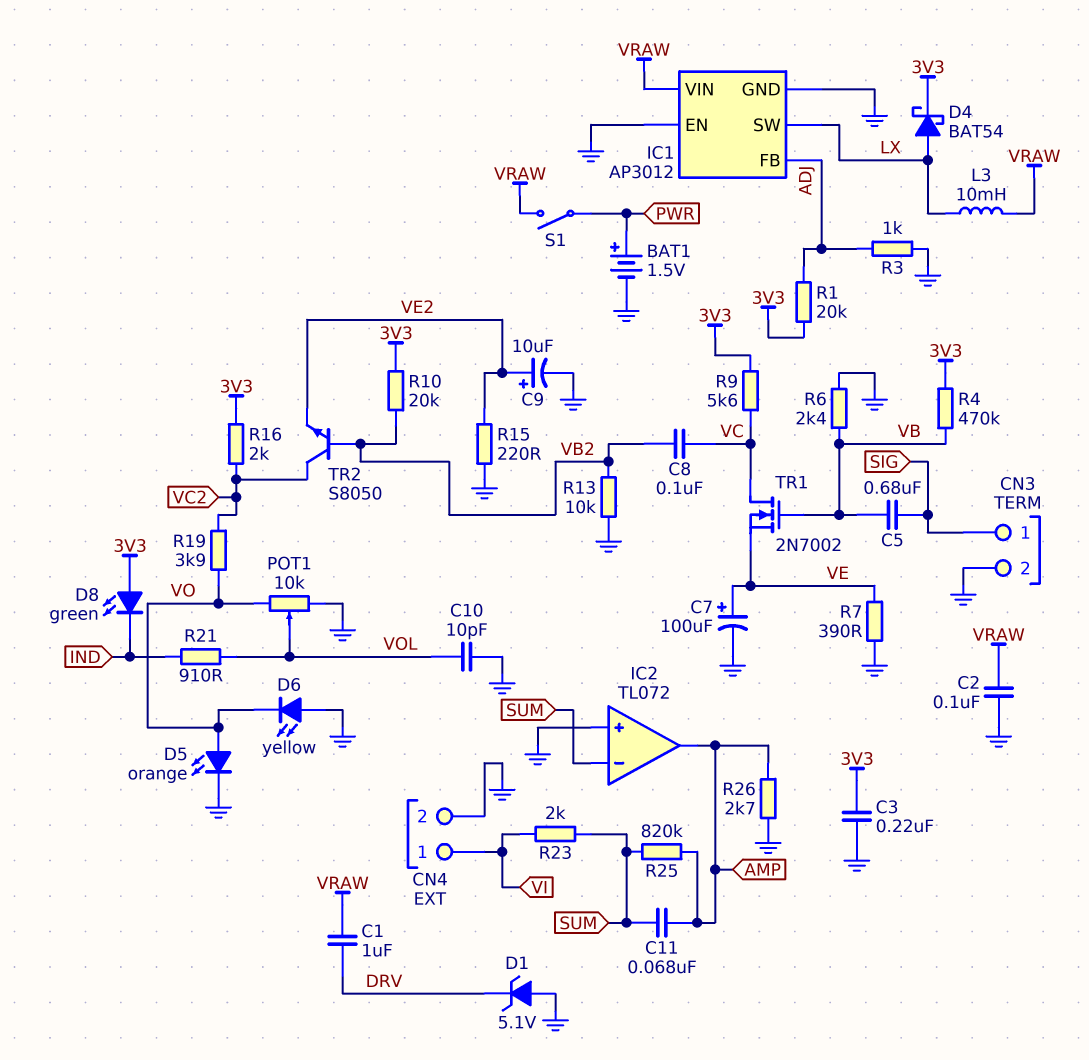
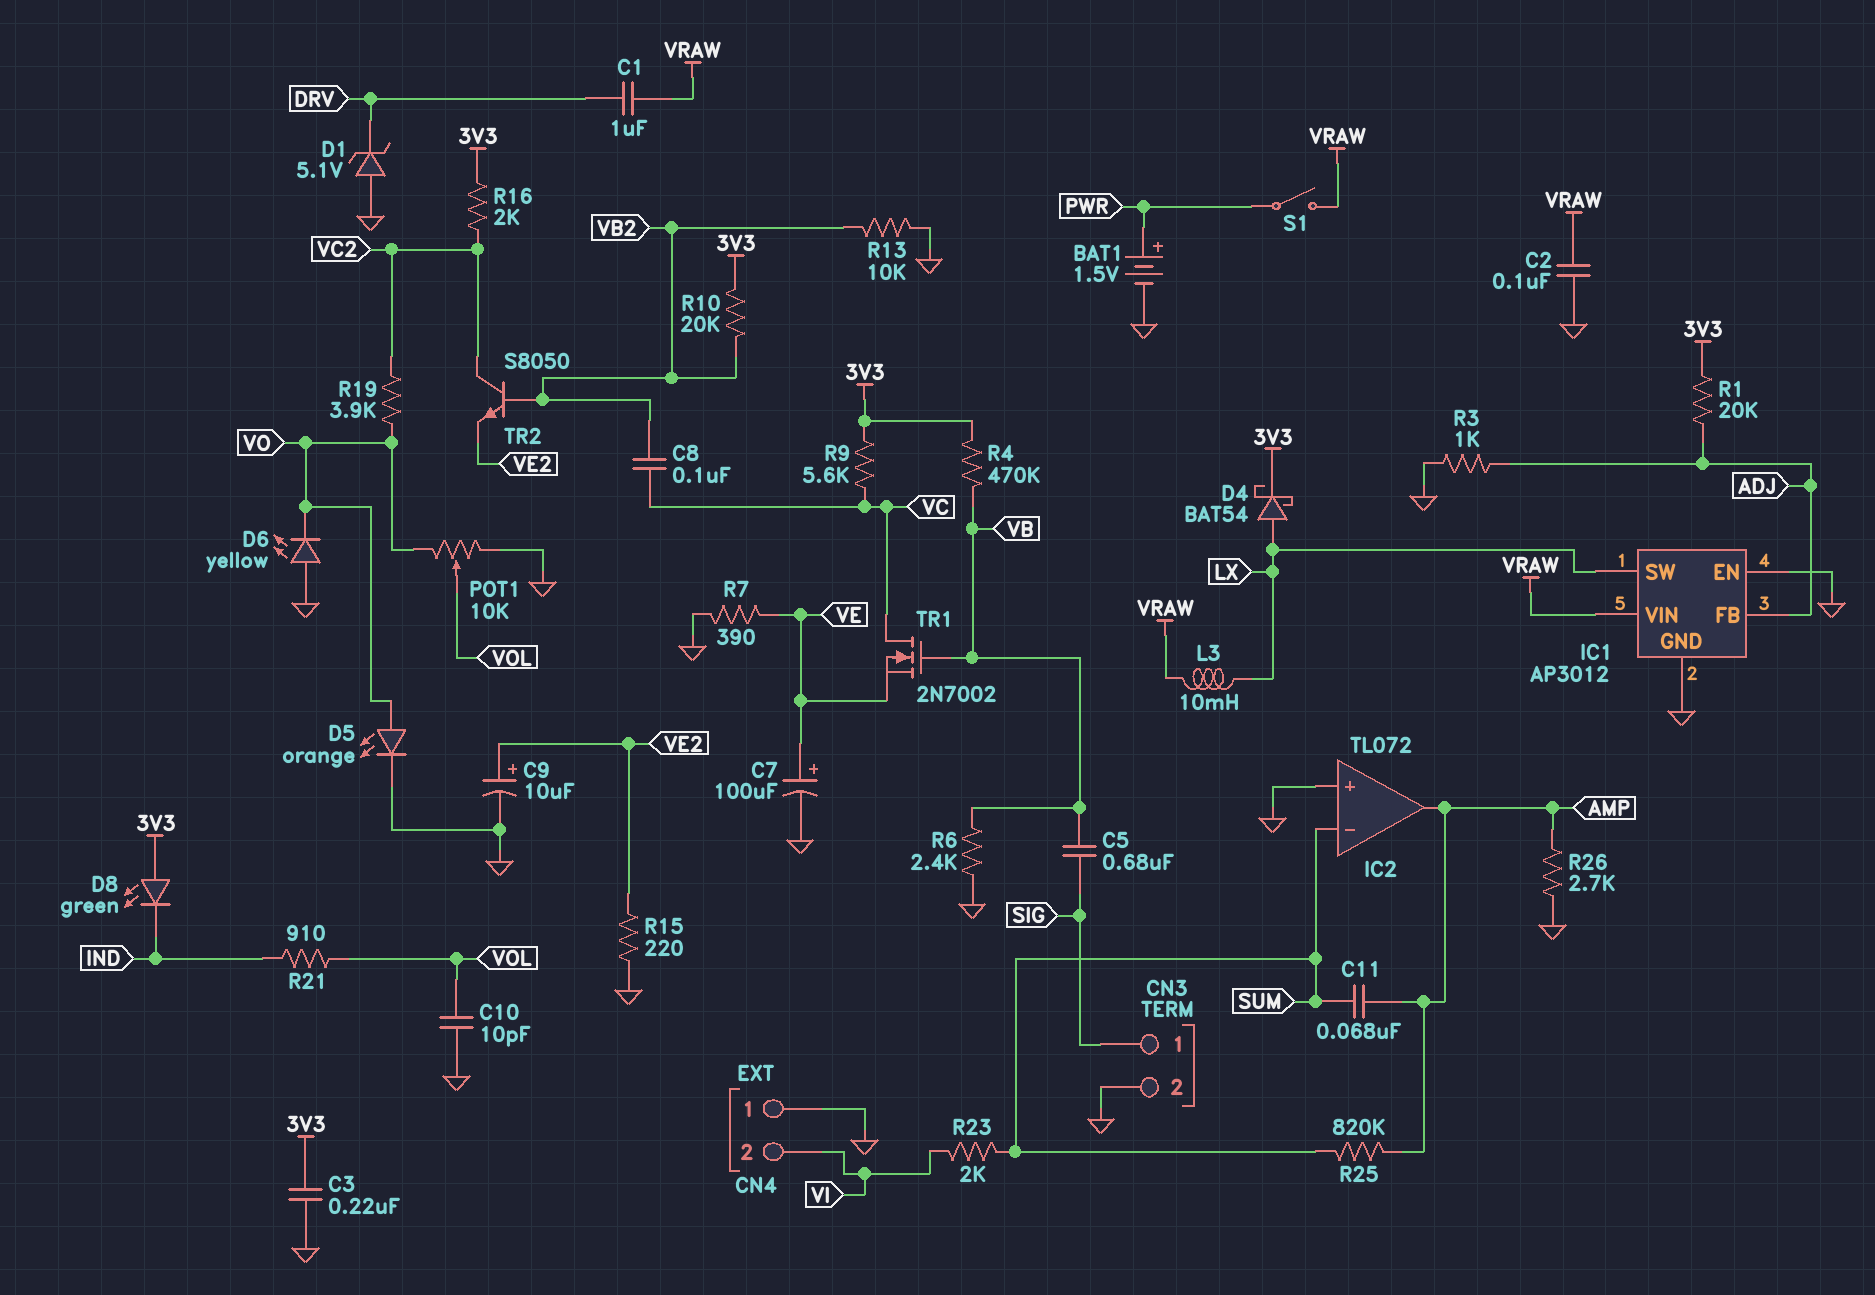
CN4 pin 1: VI -> GND
CN4 pin 2: GND -> VI

